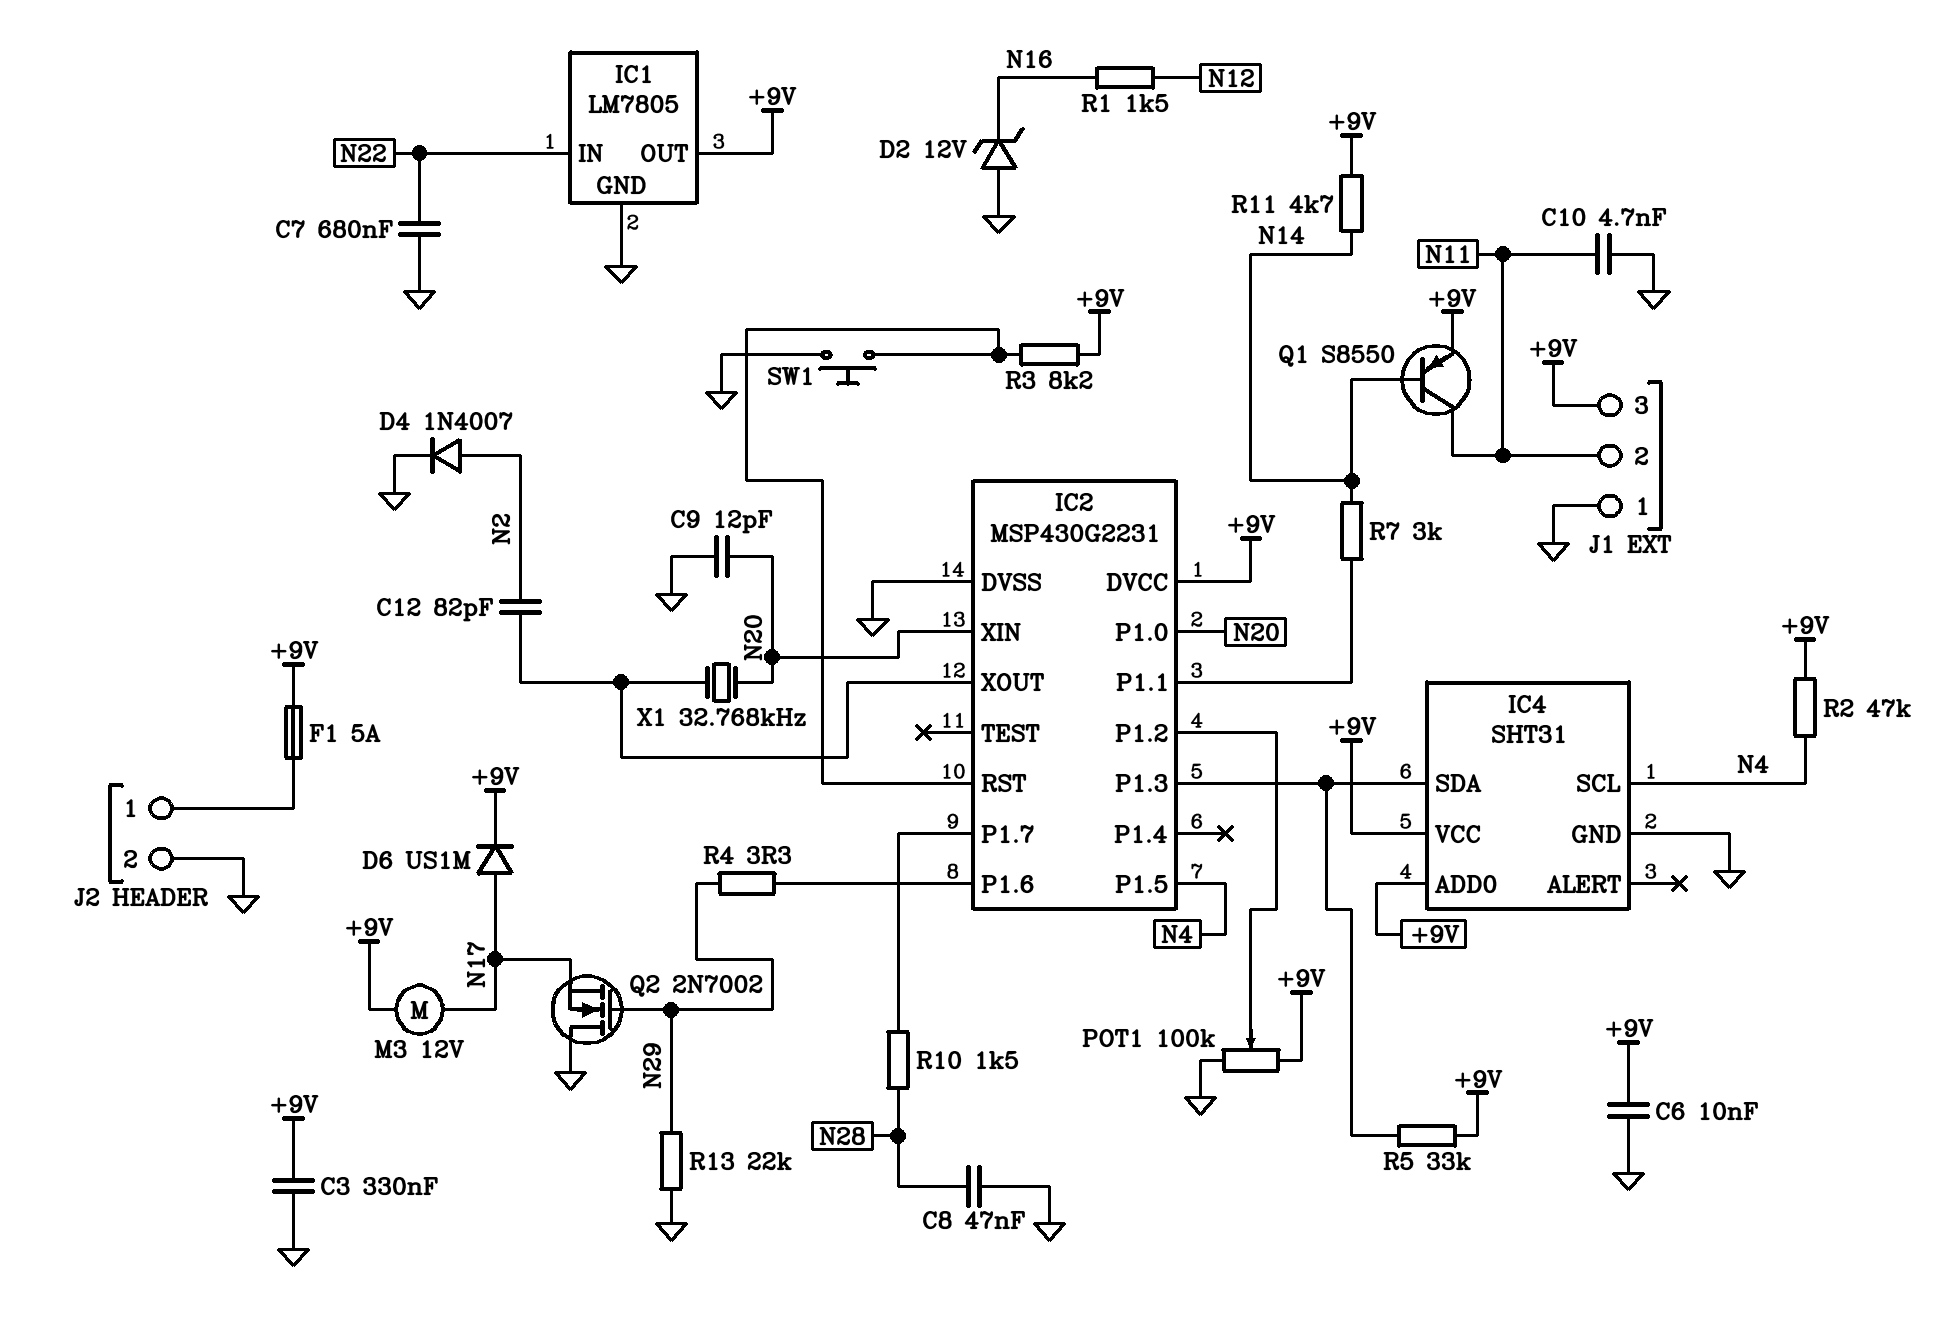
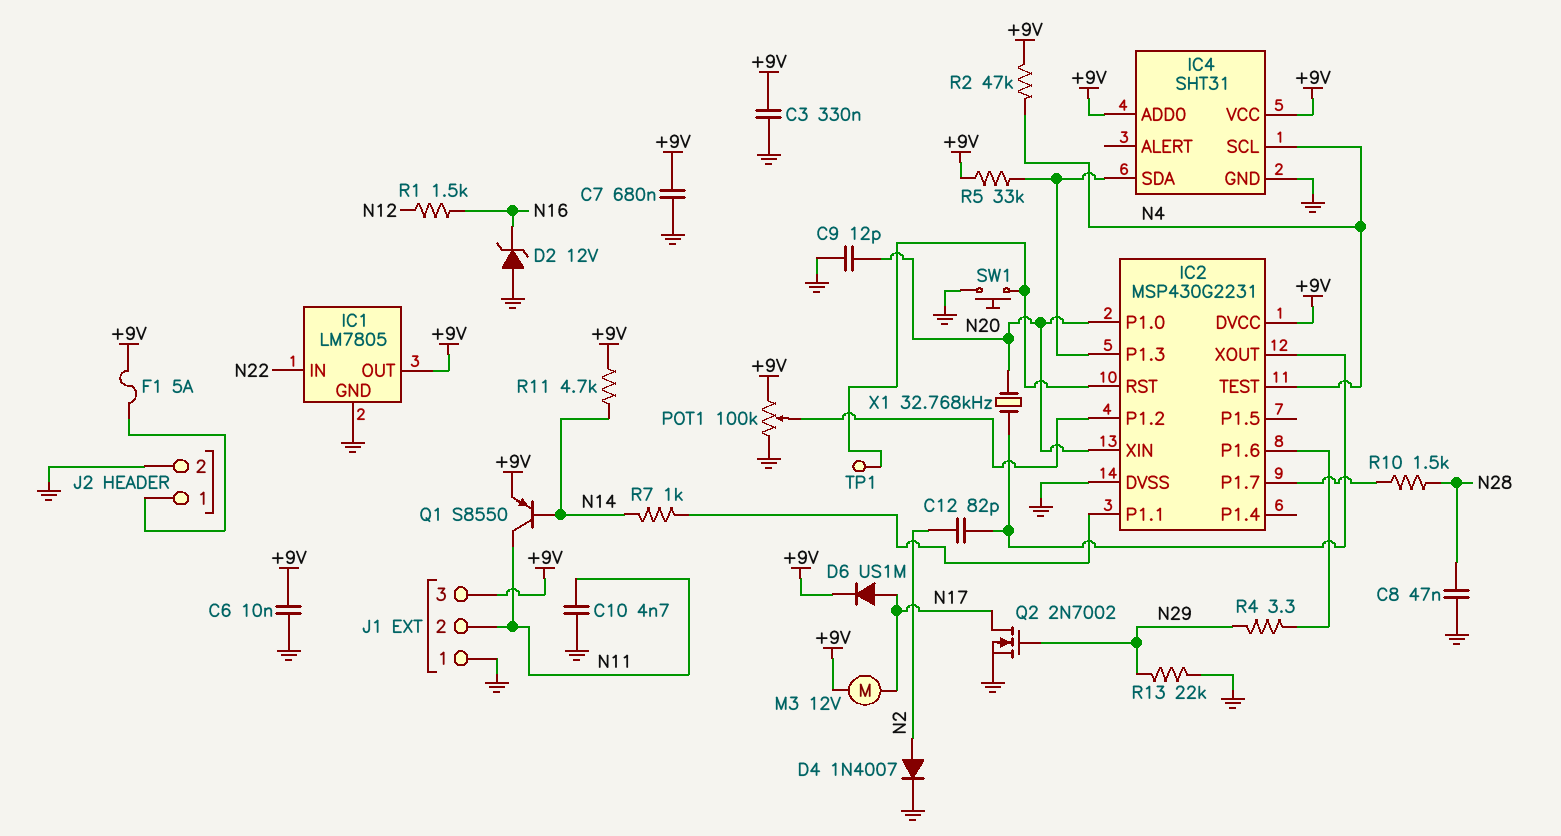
C7: 680nF (GND, N22) -> 680nF (+9V, GND)
IC2 pin P1.5: N4 -> none
IC2 pin TEST: none -> N4
Q2: NMOS 2N7002 (G N29, D GND, S N17) -> NMOS 2N7002 (G N29, D N17, S GND)
R3: 8.2k (+9V, IC2/RST) -> none
R7: 3k (IC2/P1.1, N14) -> 1k (IC2/P1.1, N14)
TP1: none -> test point (IC2/RST)

